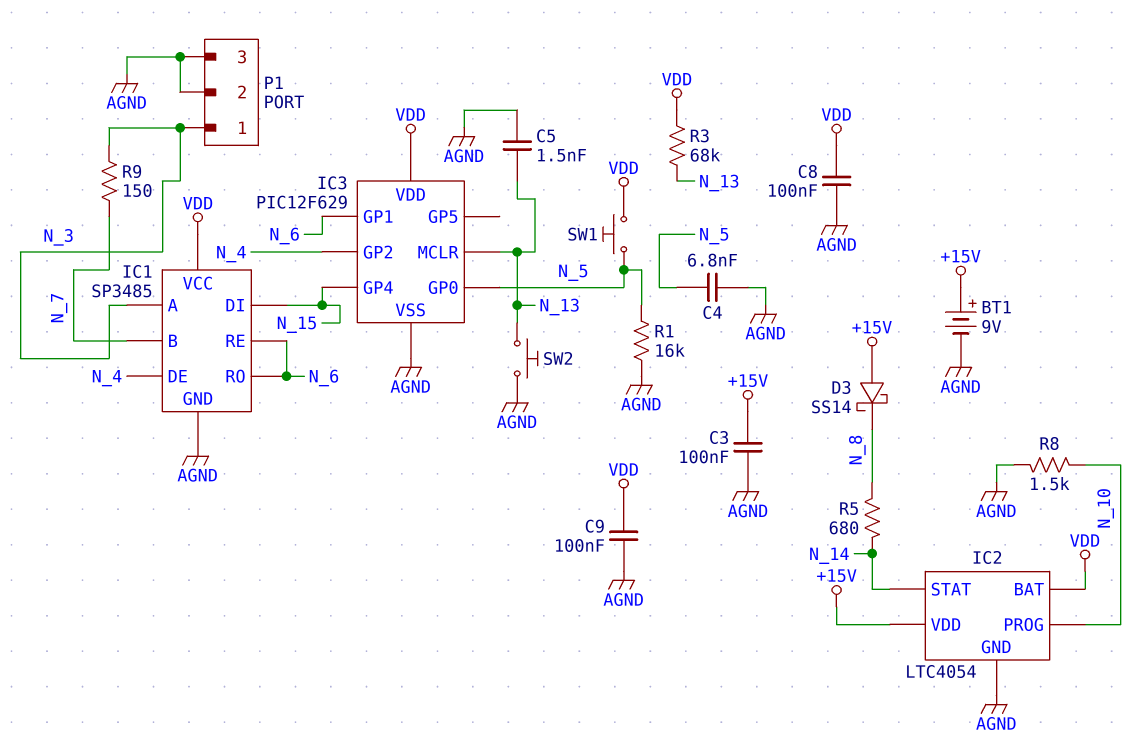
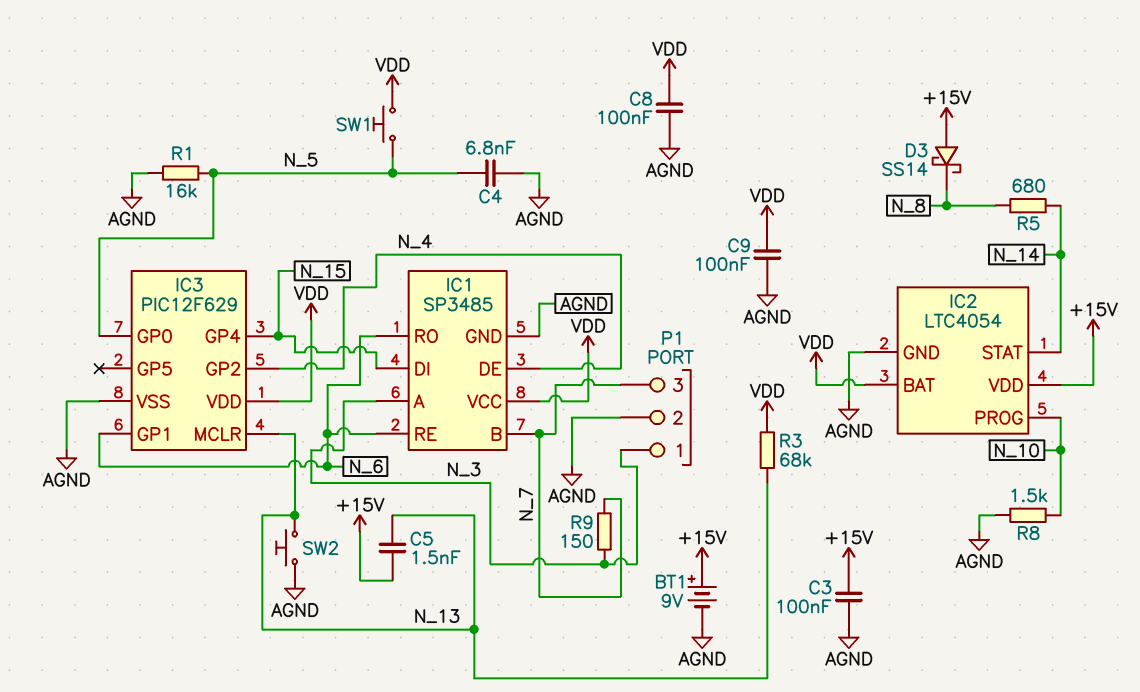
C5: 1.5nF (AGND, N_13) -> 1.5nF (+15V, N_13)
P1 pin 3: AGND -> N_7

